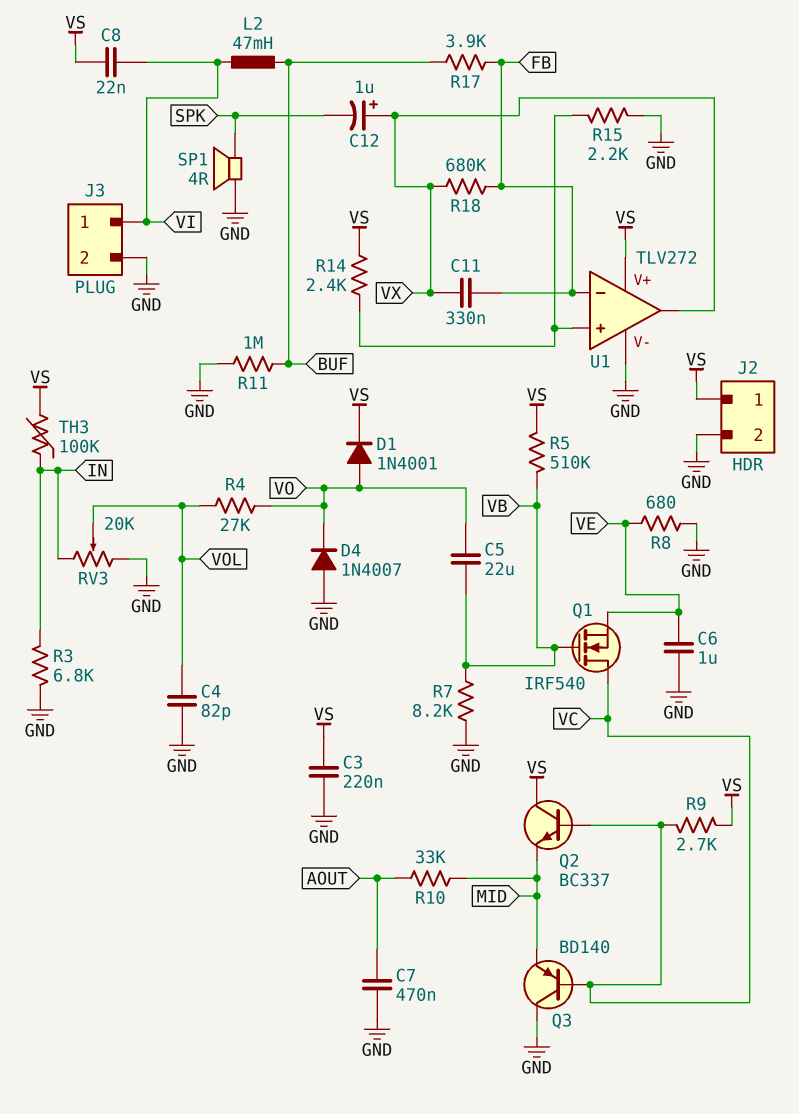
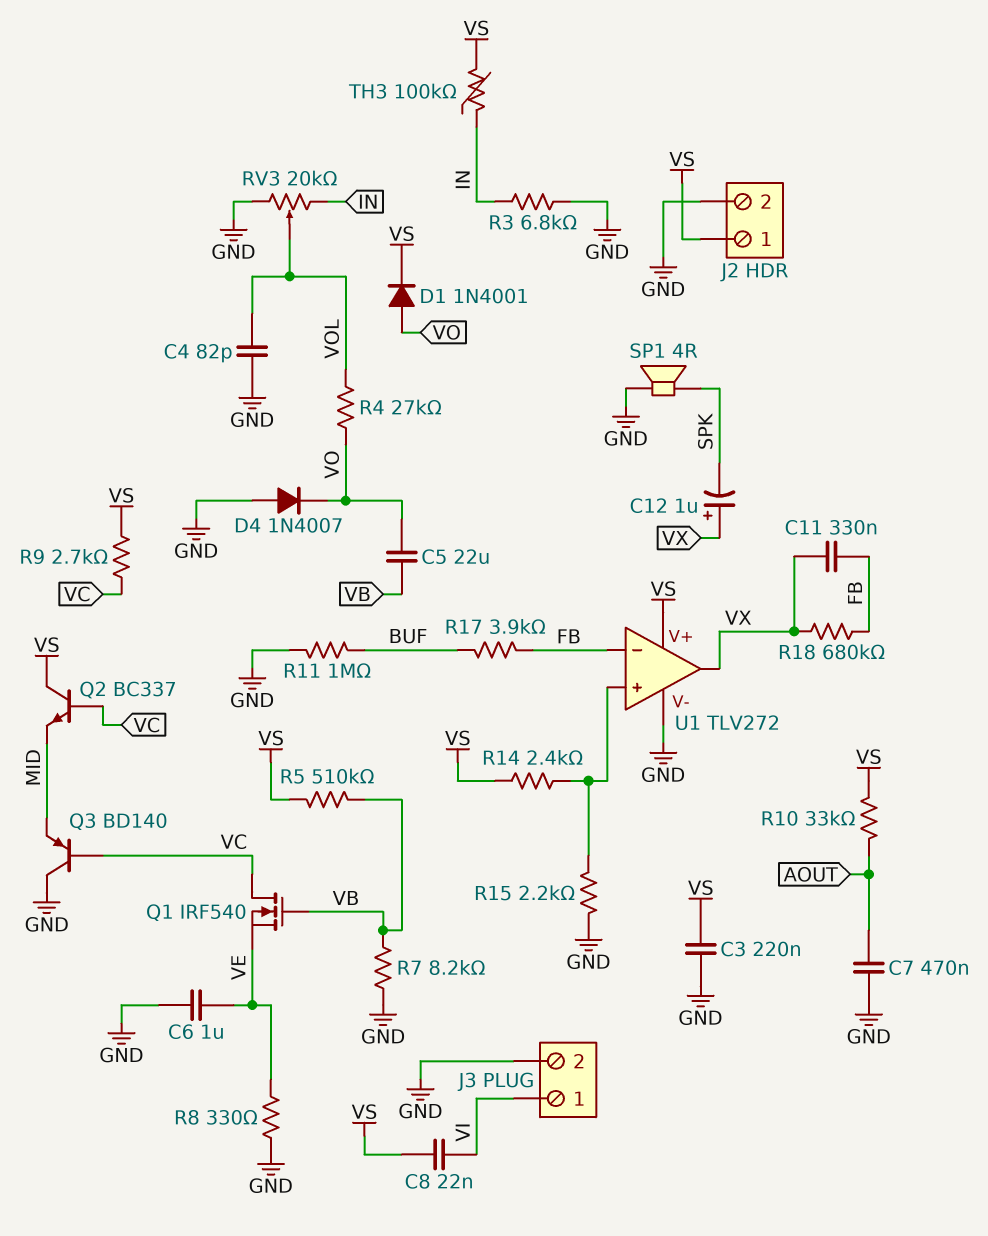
L2: 47mH (BUF, VI) -> none
R8: 680 (GND, VE) -> 330 (GND, VE)
R10: 33k (AOUT, MID) -> 33k (AOUT, VS)

